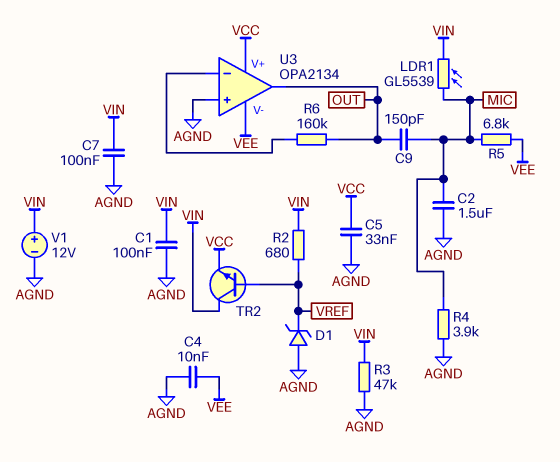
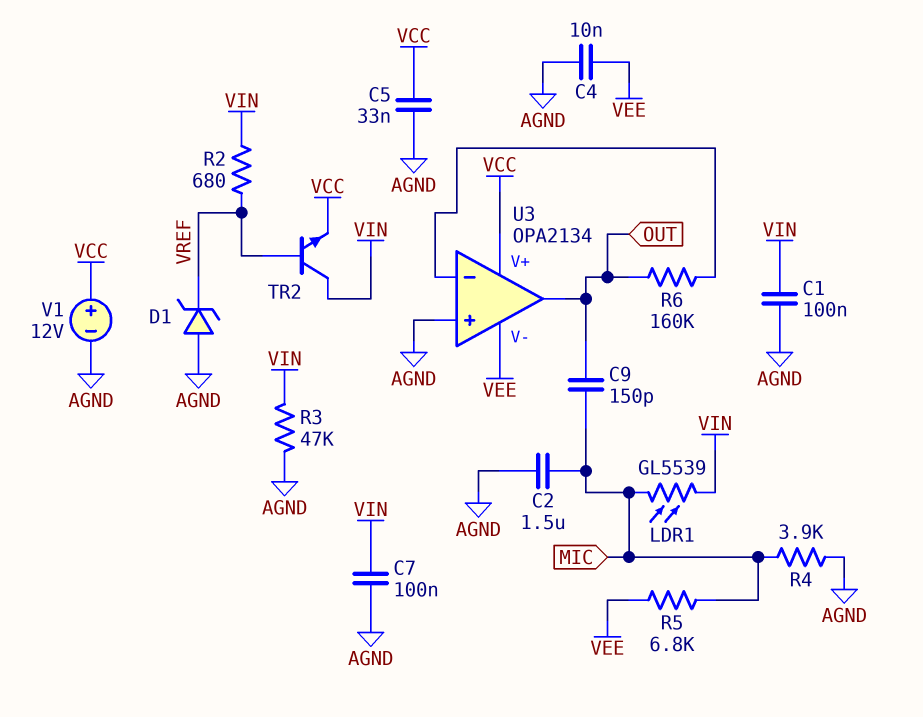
V1: 12V (plus VIN, minus AGND) -> 12V (plus VCC, minus AGND)

